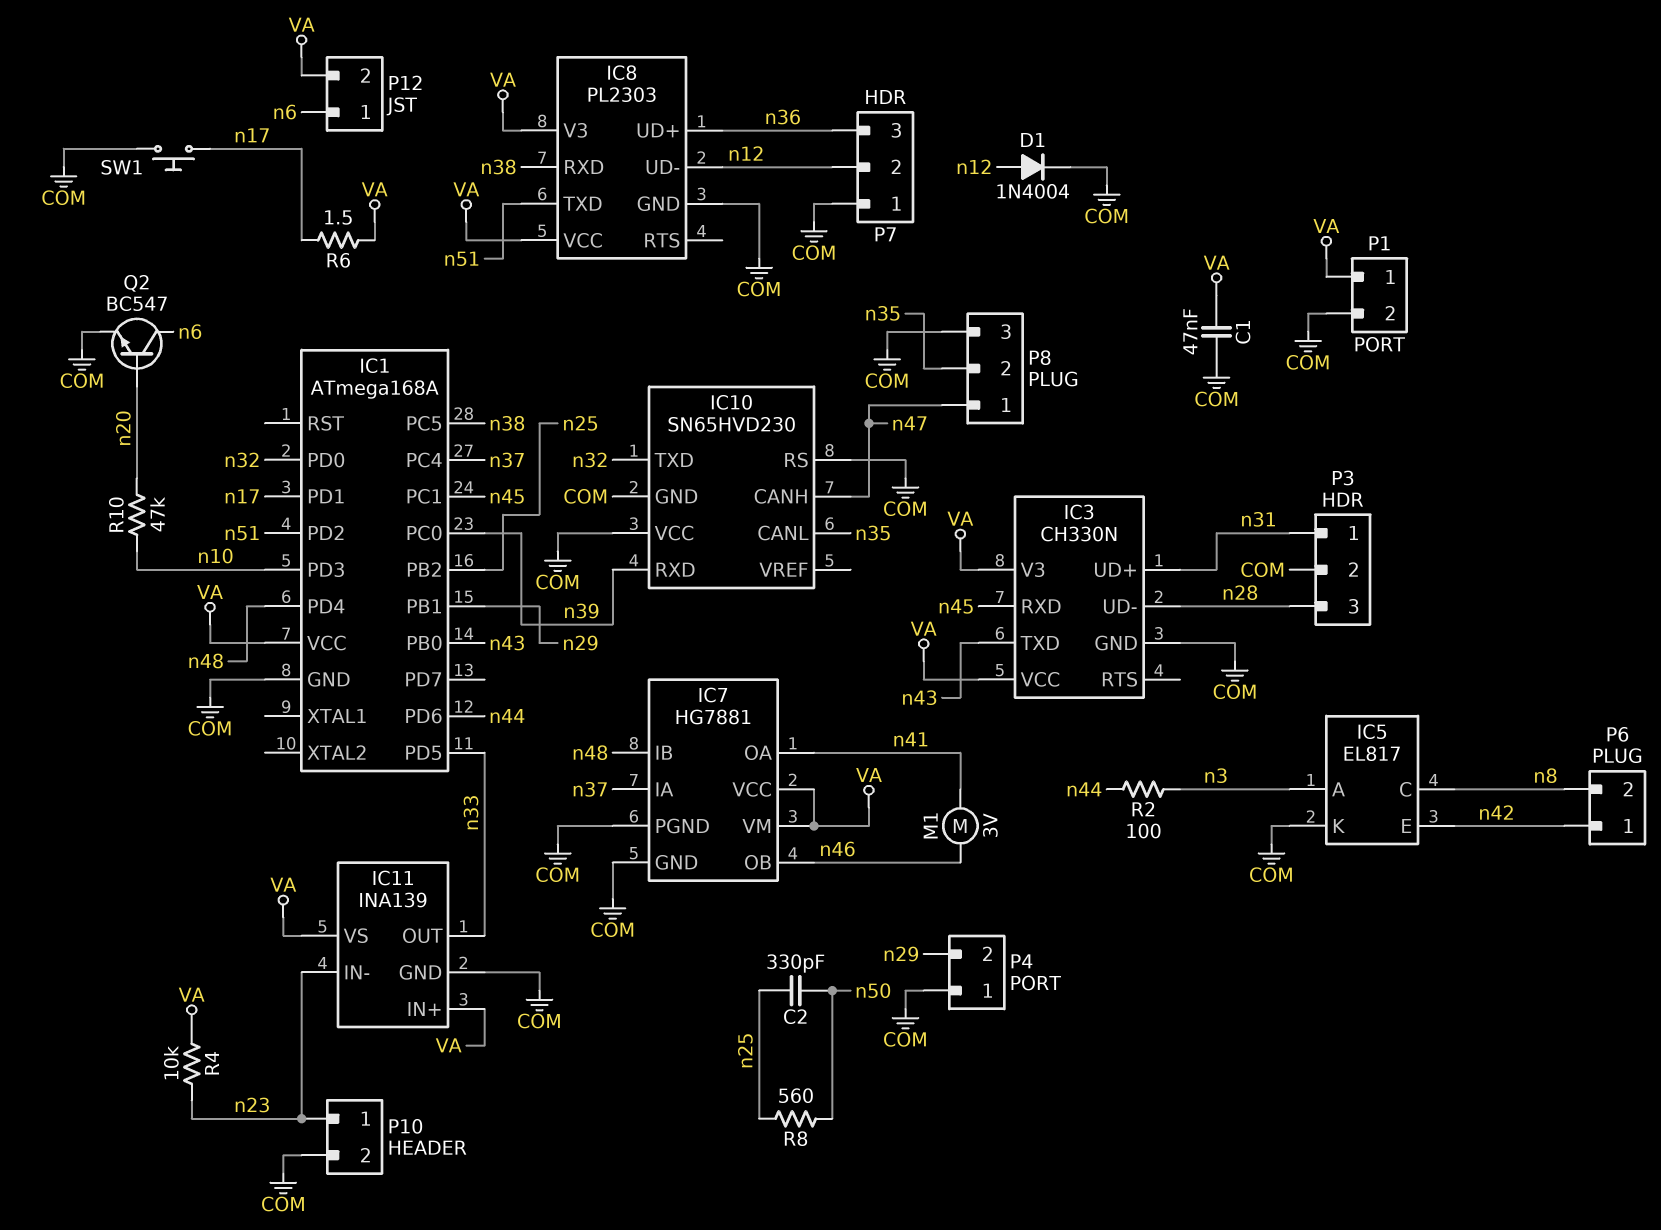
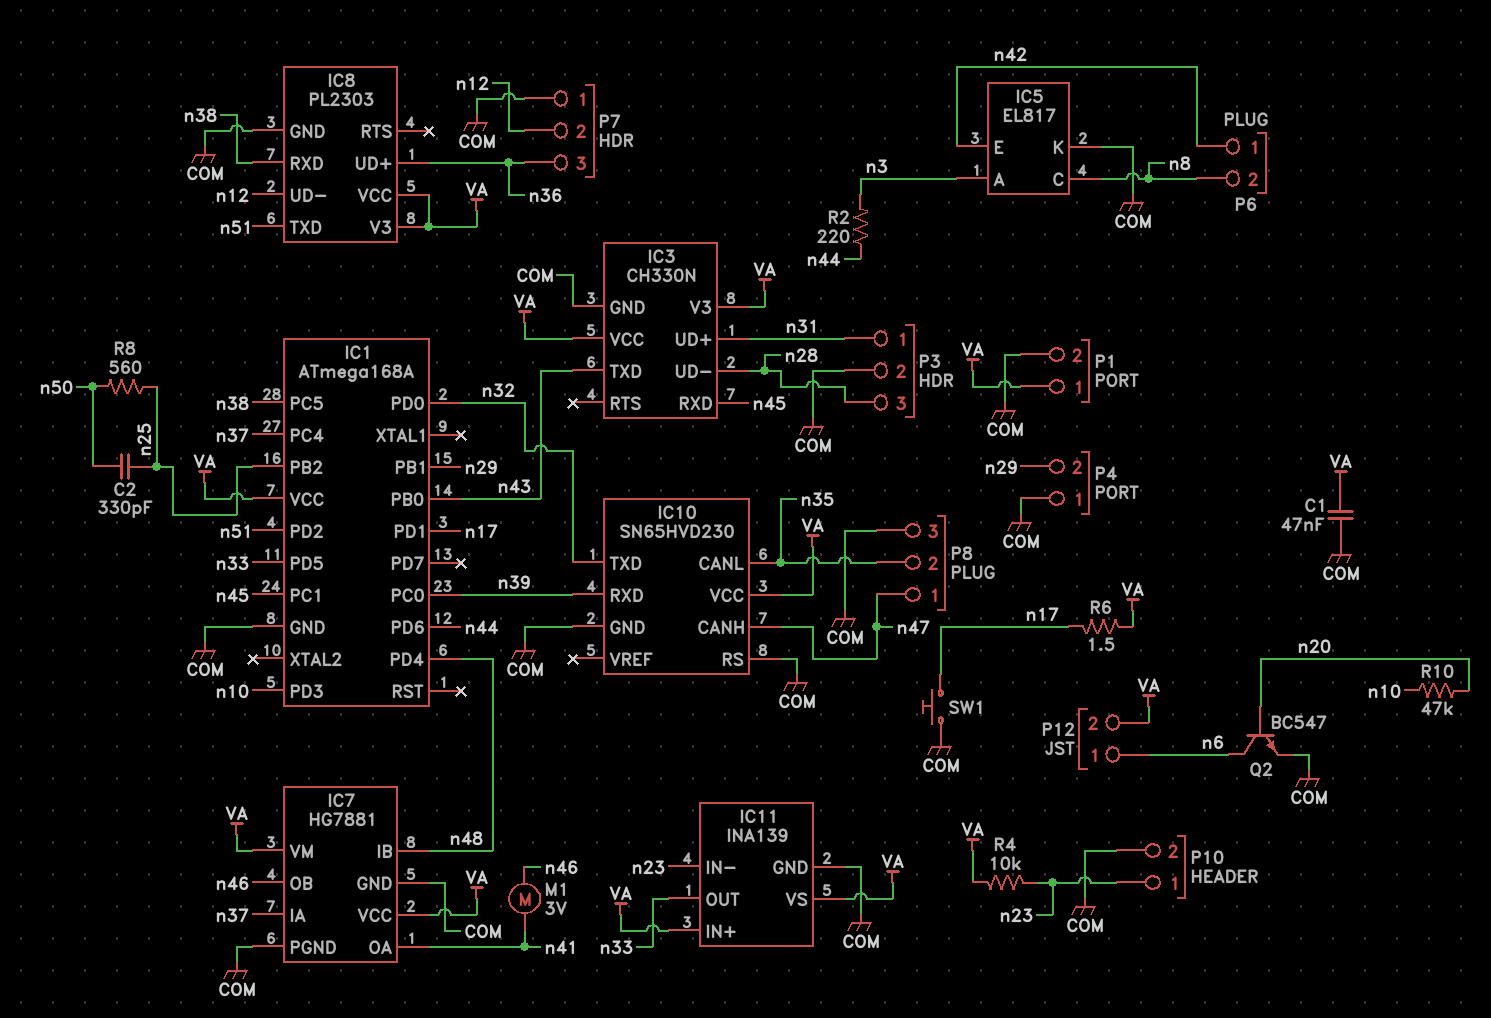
D1: diode 1N4004 (A n12, K COM) -> none
IC10 pin VCC: COM -> VA
R2: 100 (n3, n44) -> 220 (n3, n44)

